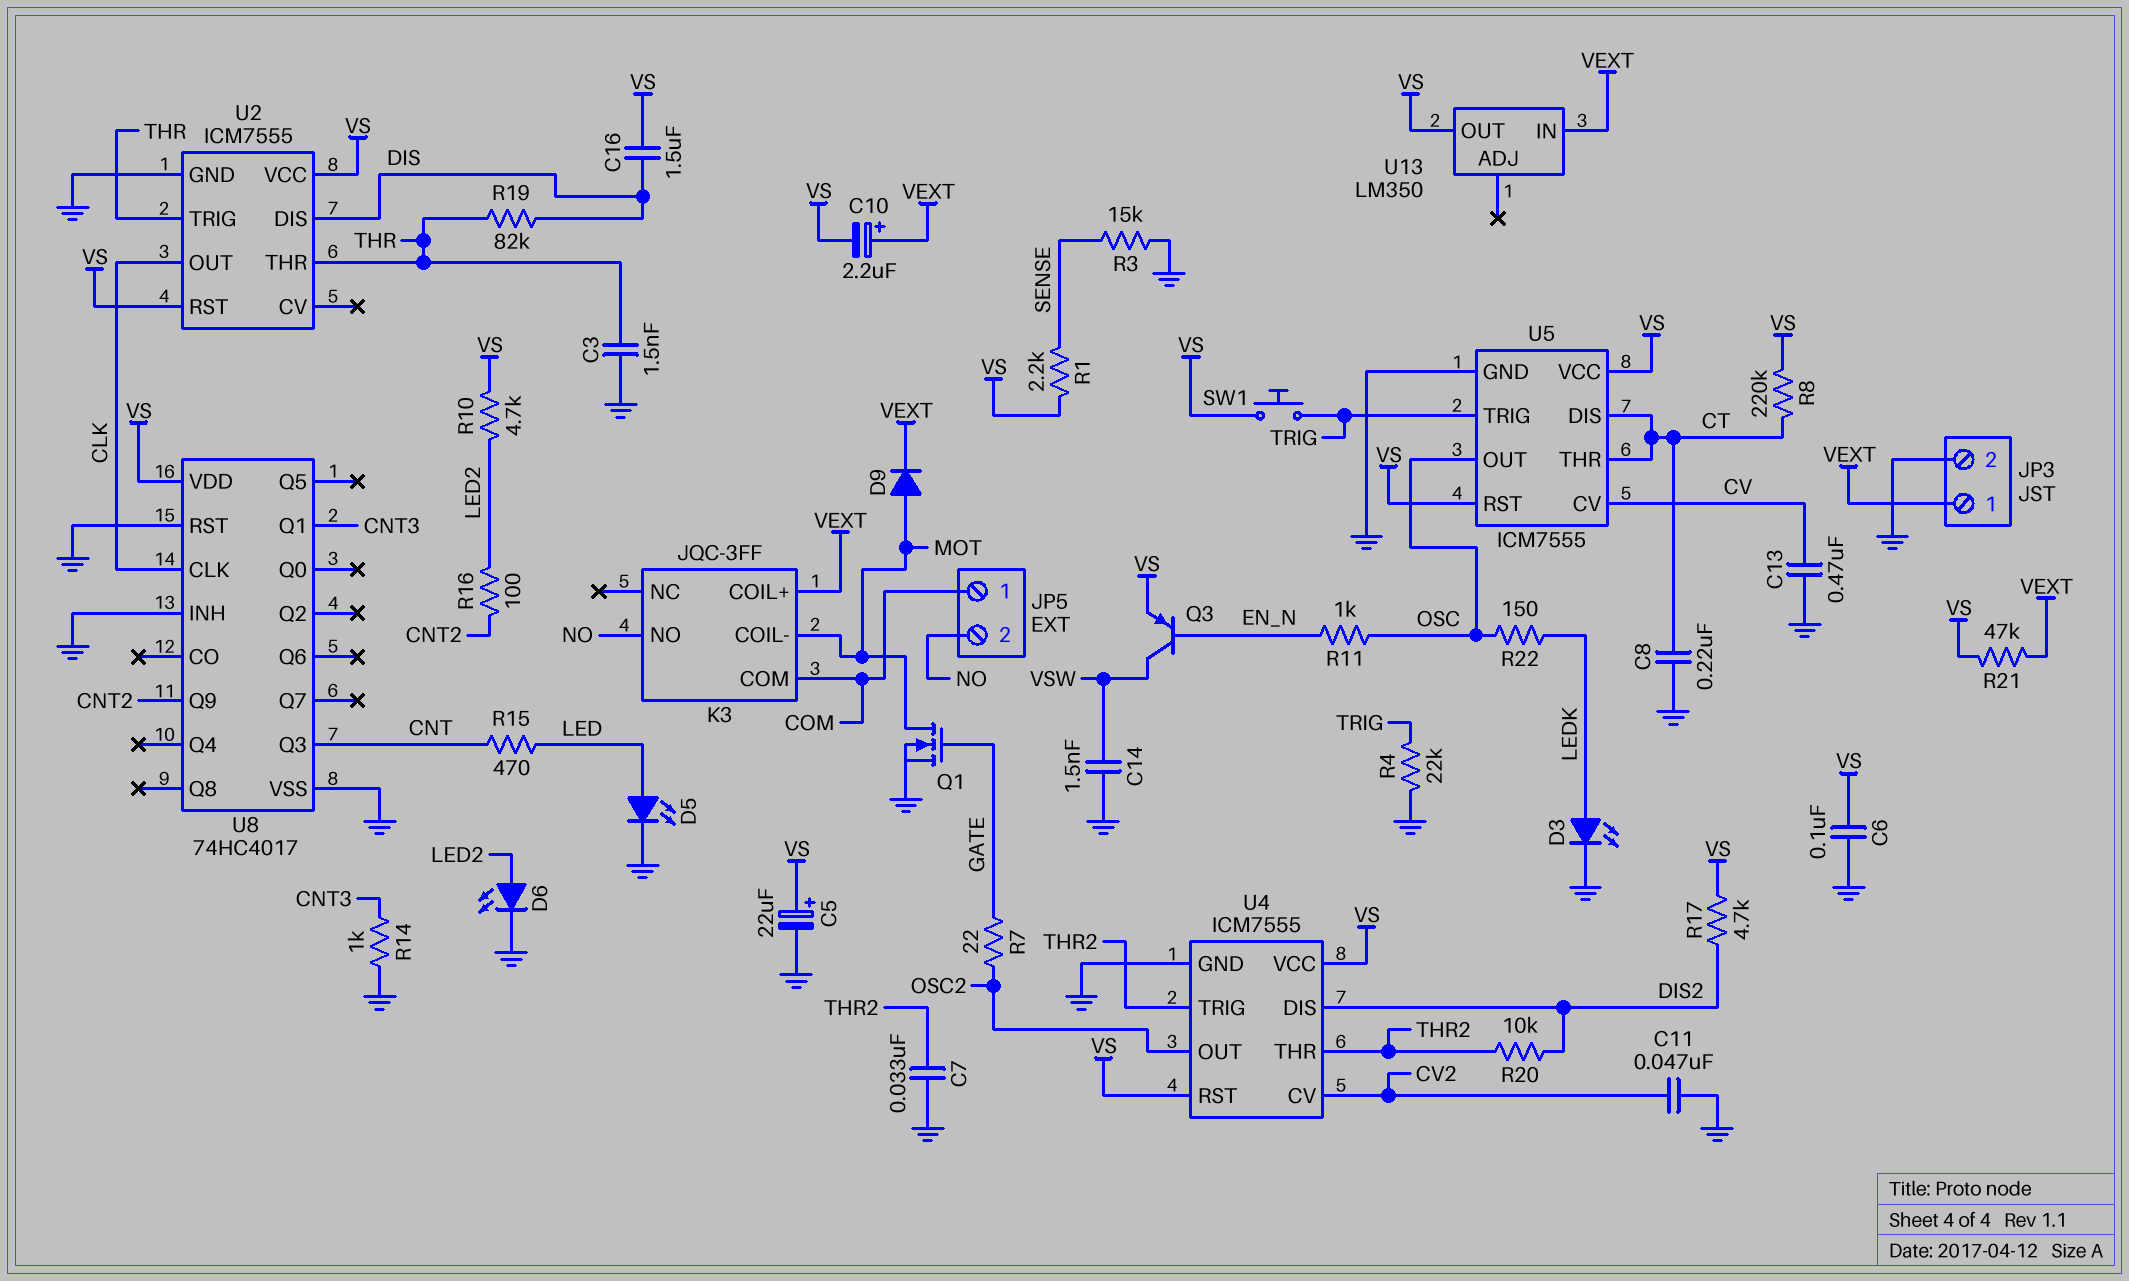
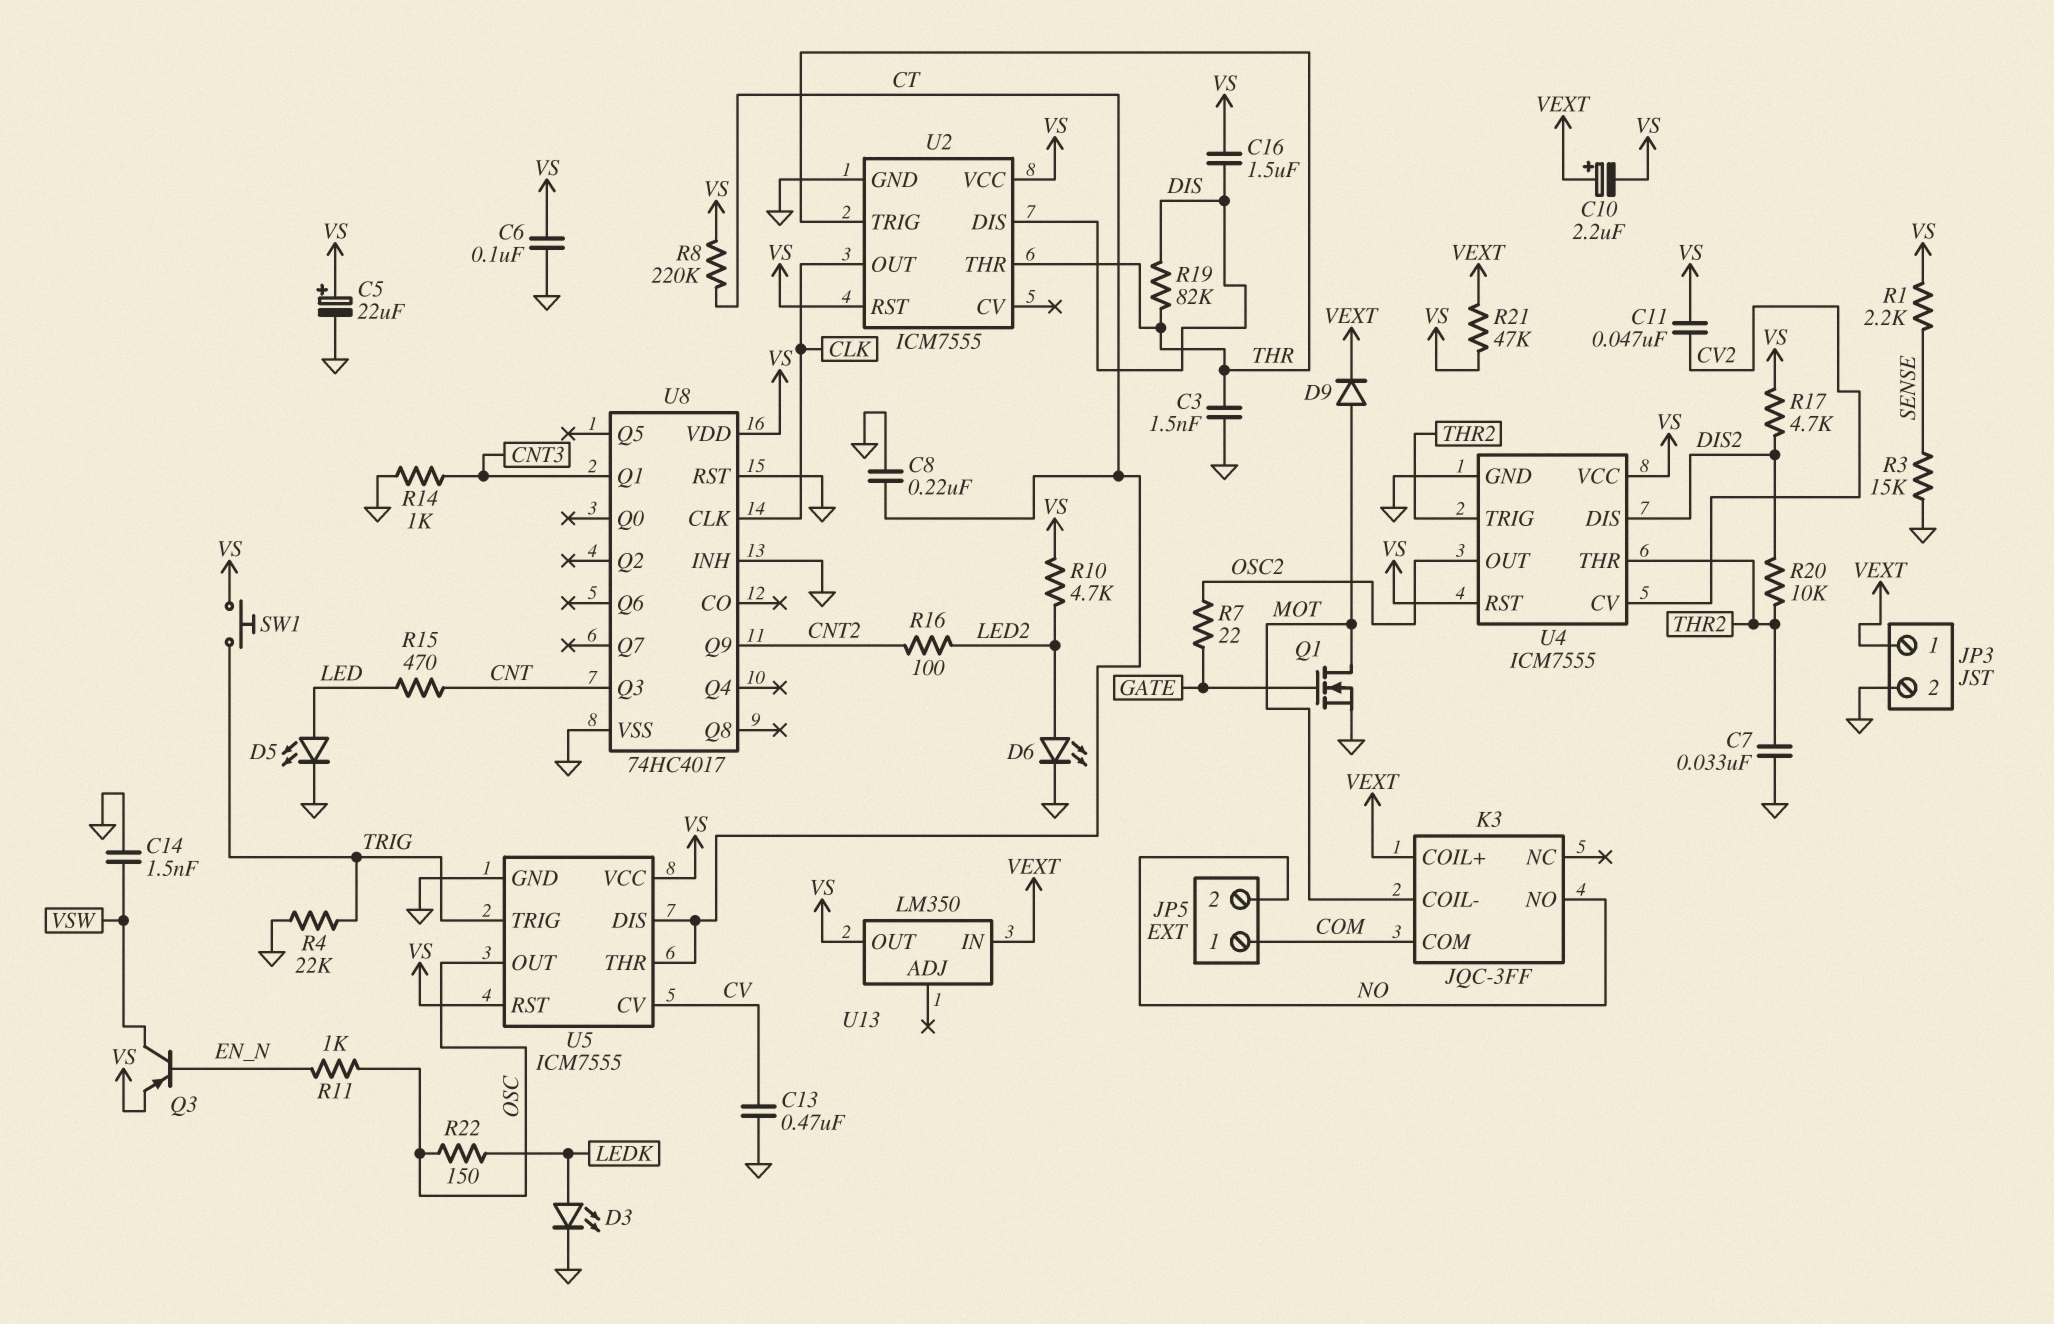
C11: 47nF (CV2, GND) -> 47nF (CV2, VS)

